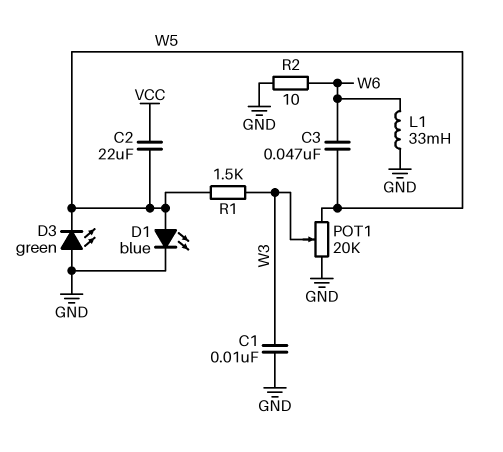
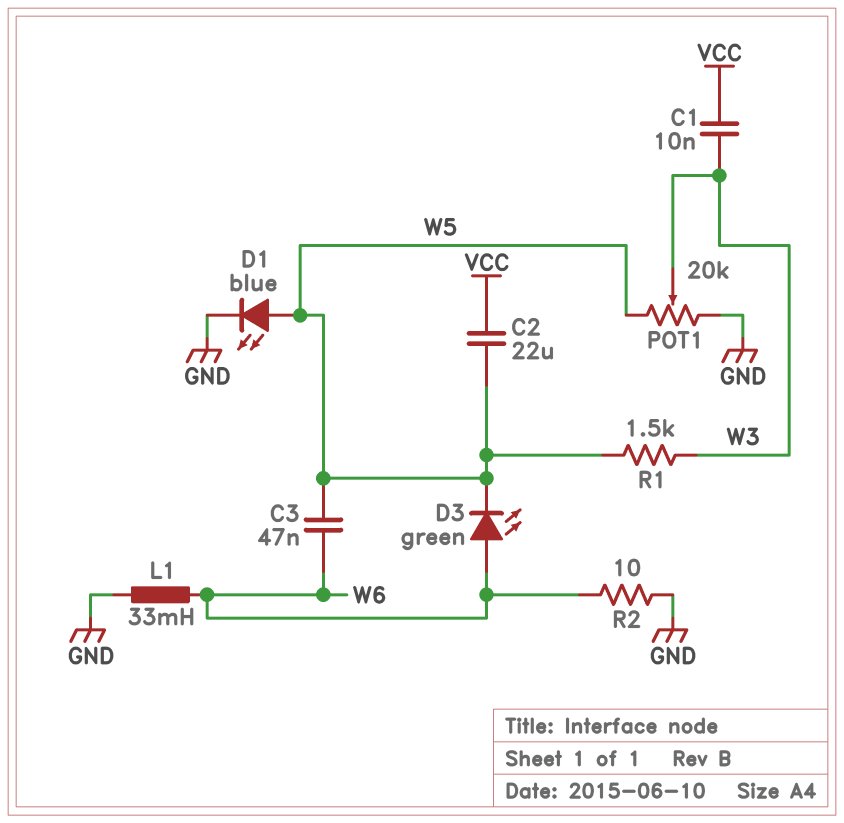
C1: 10nF (GND, W3) -> 10nF (VCC, W3)
D3: LED green (A GND, K W5) -> LED green (A W6, K W5)

